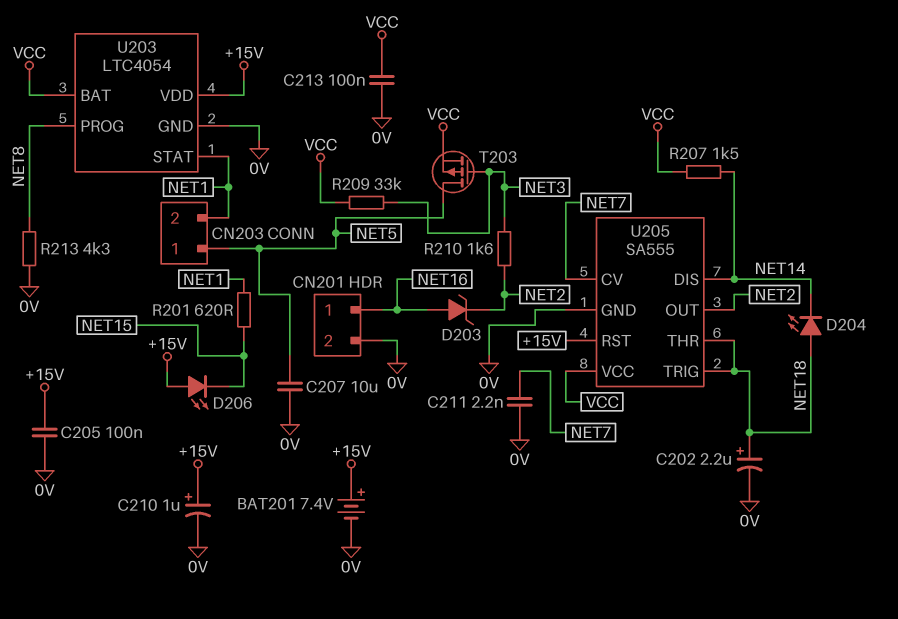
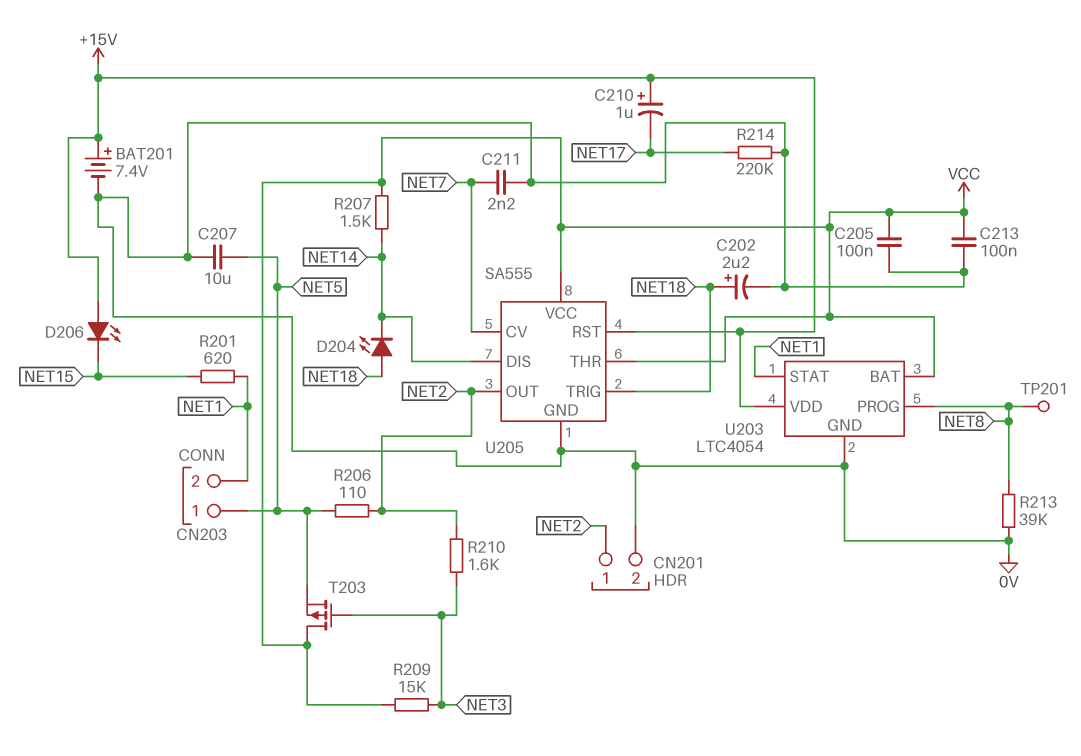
C205: 100nF (+15V, 0V) -> 100nF (0V, VCC)
C210: 1uF (plus +15V, minus 0V) -> 1uF (plus +15V, minus NET17)
CN201 pin 1: NET16 -> NET2
D203: zener (A NET16, K NET2) -> none
R206: none -> 110 (NET2, NET5)
R209: 33k (NET3, VCC) -> 15k (NET3, VCC)
R213: 4.3k (0V, NET8) -> 39k (0V, NET8)
R214: none -> 220k (0V, NET17)
T203: PMOS (G NET3, D NET5, S VCC) -> PMOS (G NET3, D VCC, S NET5)
TP201: none -> test point (NET8)
U205 pin THR: NET18 -> VCC

